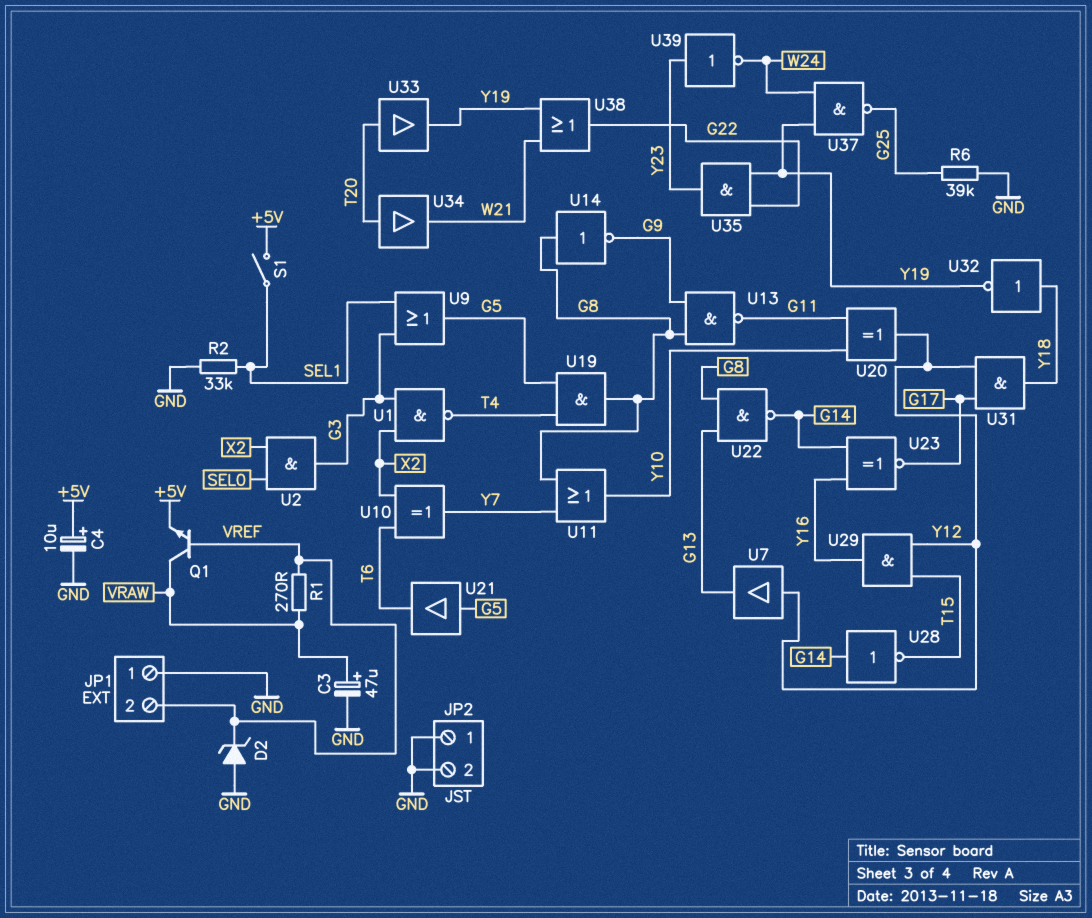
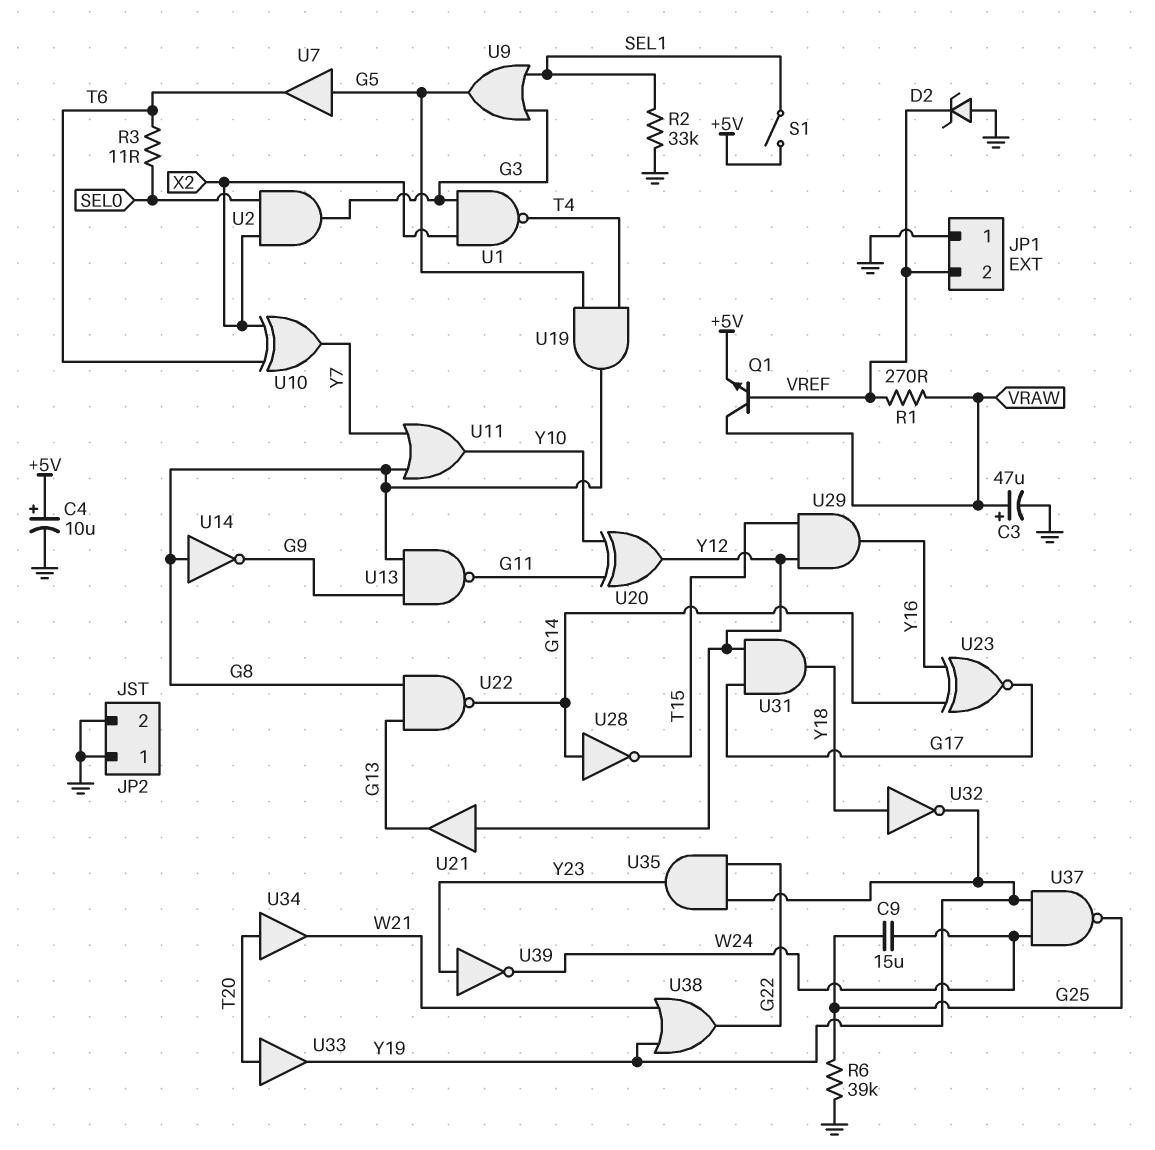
C9: none -> 15uF (G25, W24)
R3: none -> 11 (SEL0, T6)
U7: buffer (in Y12, out G13) -> buffer (in G5, out T6)
U21: buffer (in G5, out T6) -> buffer (in Y12, out G13)

